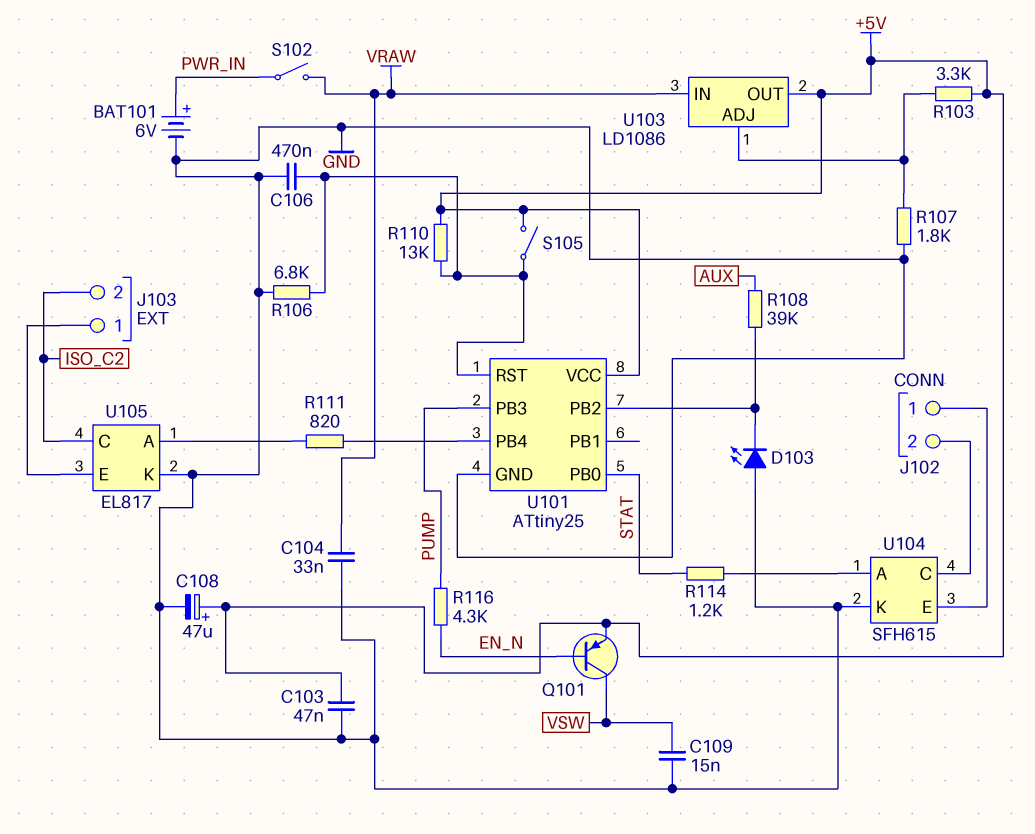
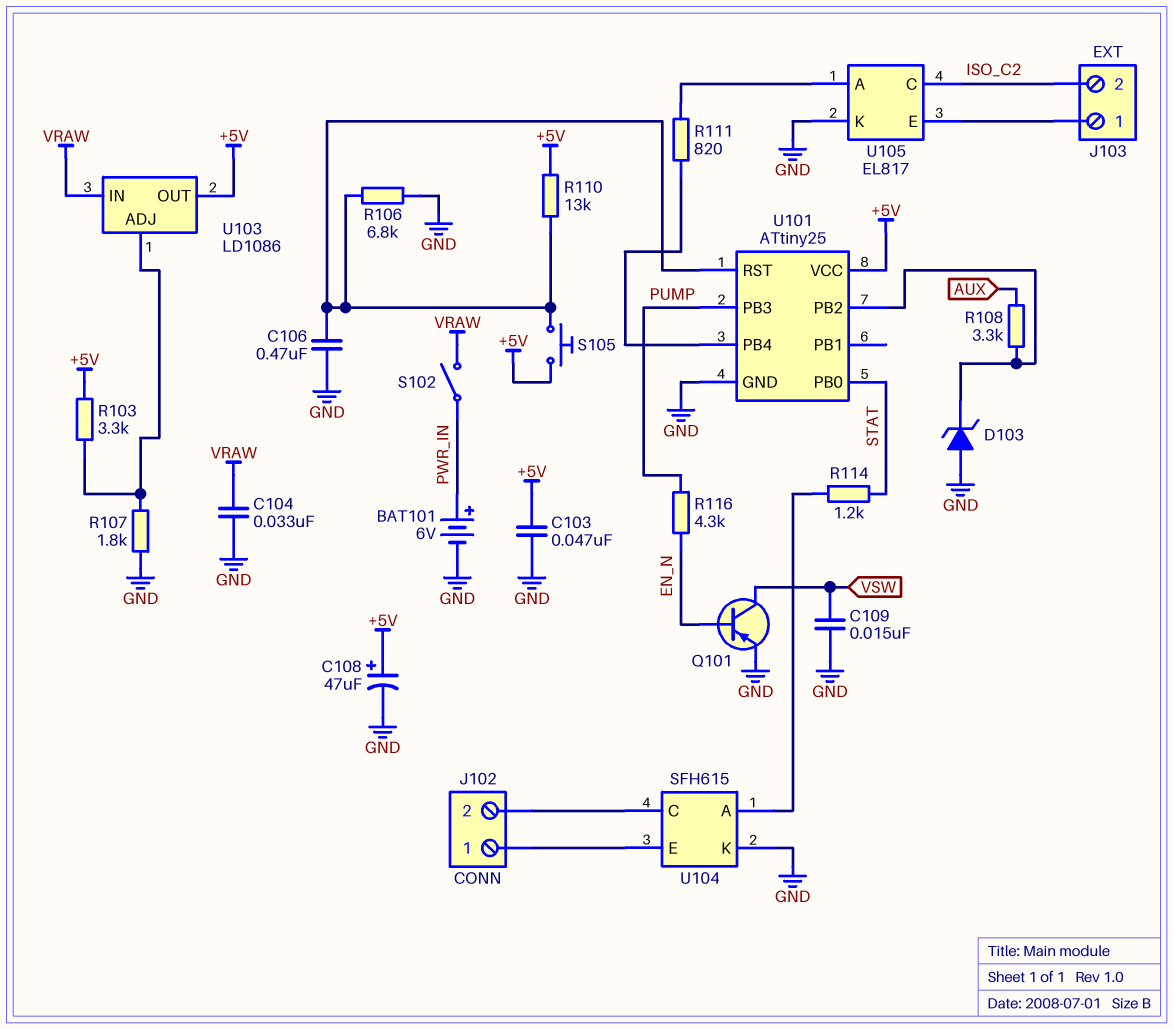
D103: LED (A GND, K U101/PB2) -> zener (A GND, K U101/PB2)
Q101: PNP (B EN_N, C VSW, E +5V) -> PNP (B EN_N, C VSW, E GND)
R108: 39k (AUX, U101/PB2) -> 3.3k (AUX, U101/PB2)
S105: switch (+5V, U101/RST) -> button (+5V, U101/RST)

